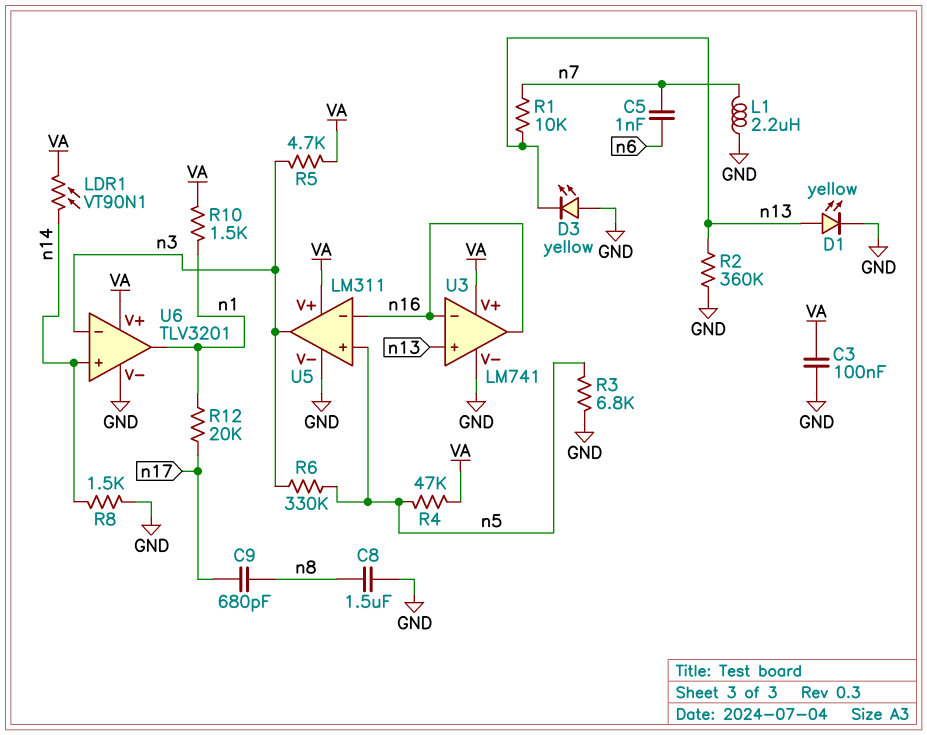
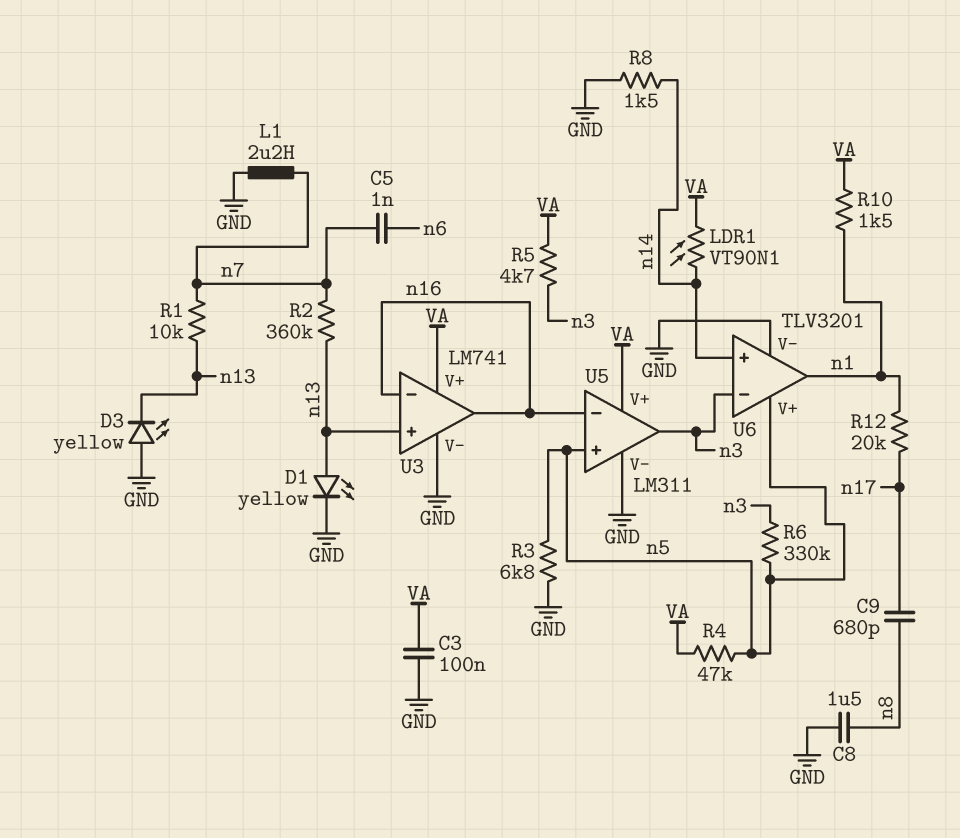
R2: 360k (GND, n13) -> 360k (n7, n13)
U6 pin V+: VA -> n5

